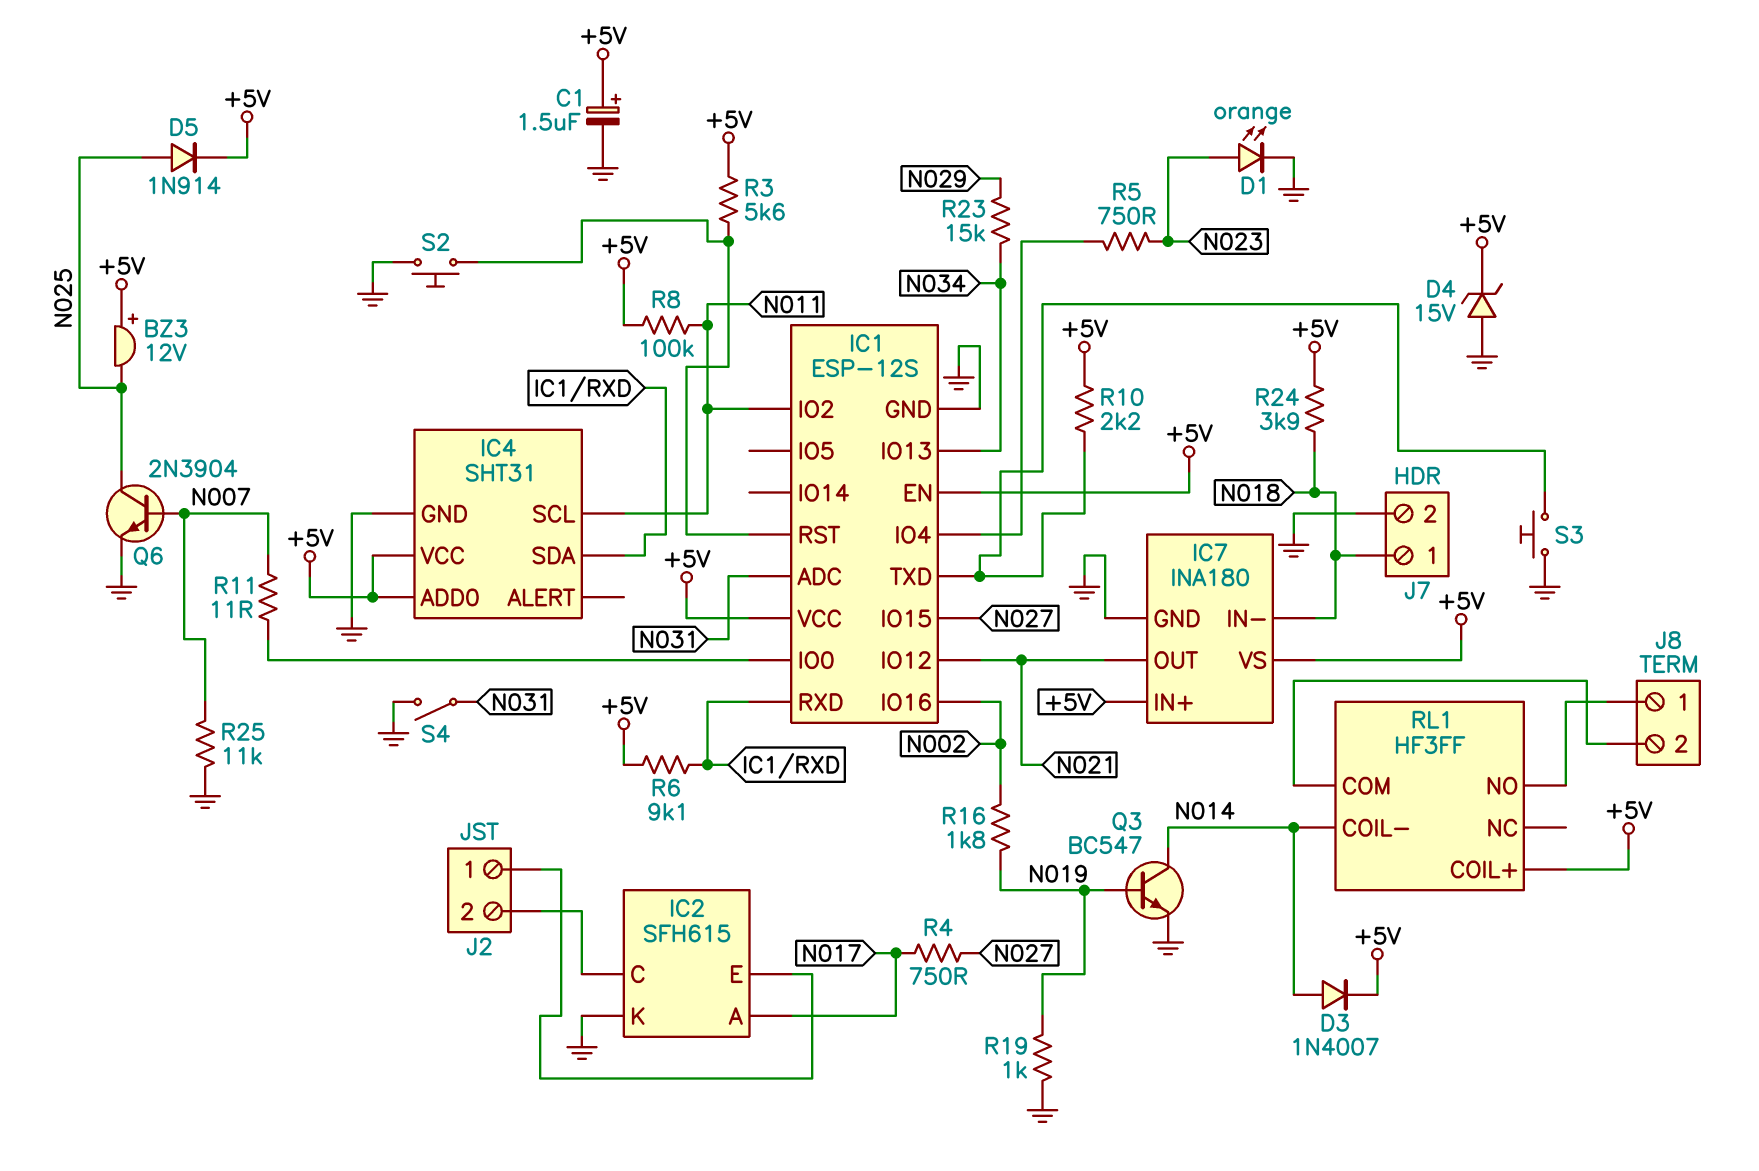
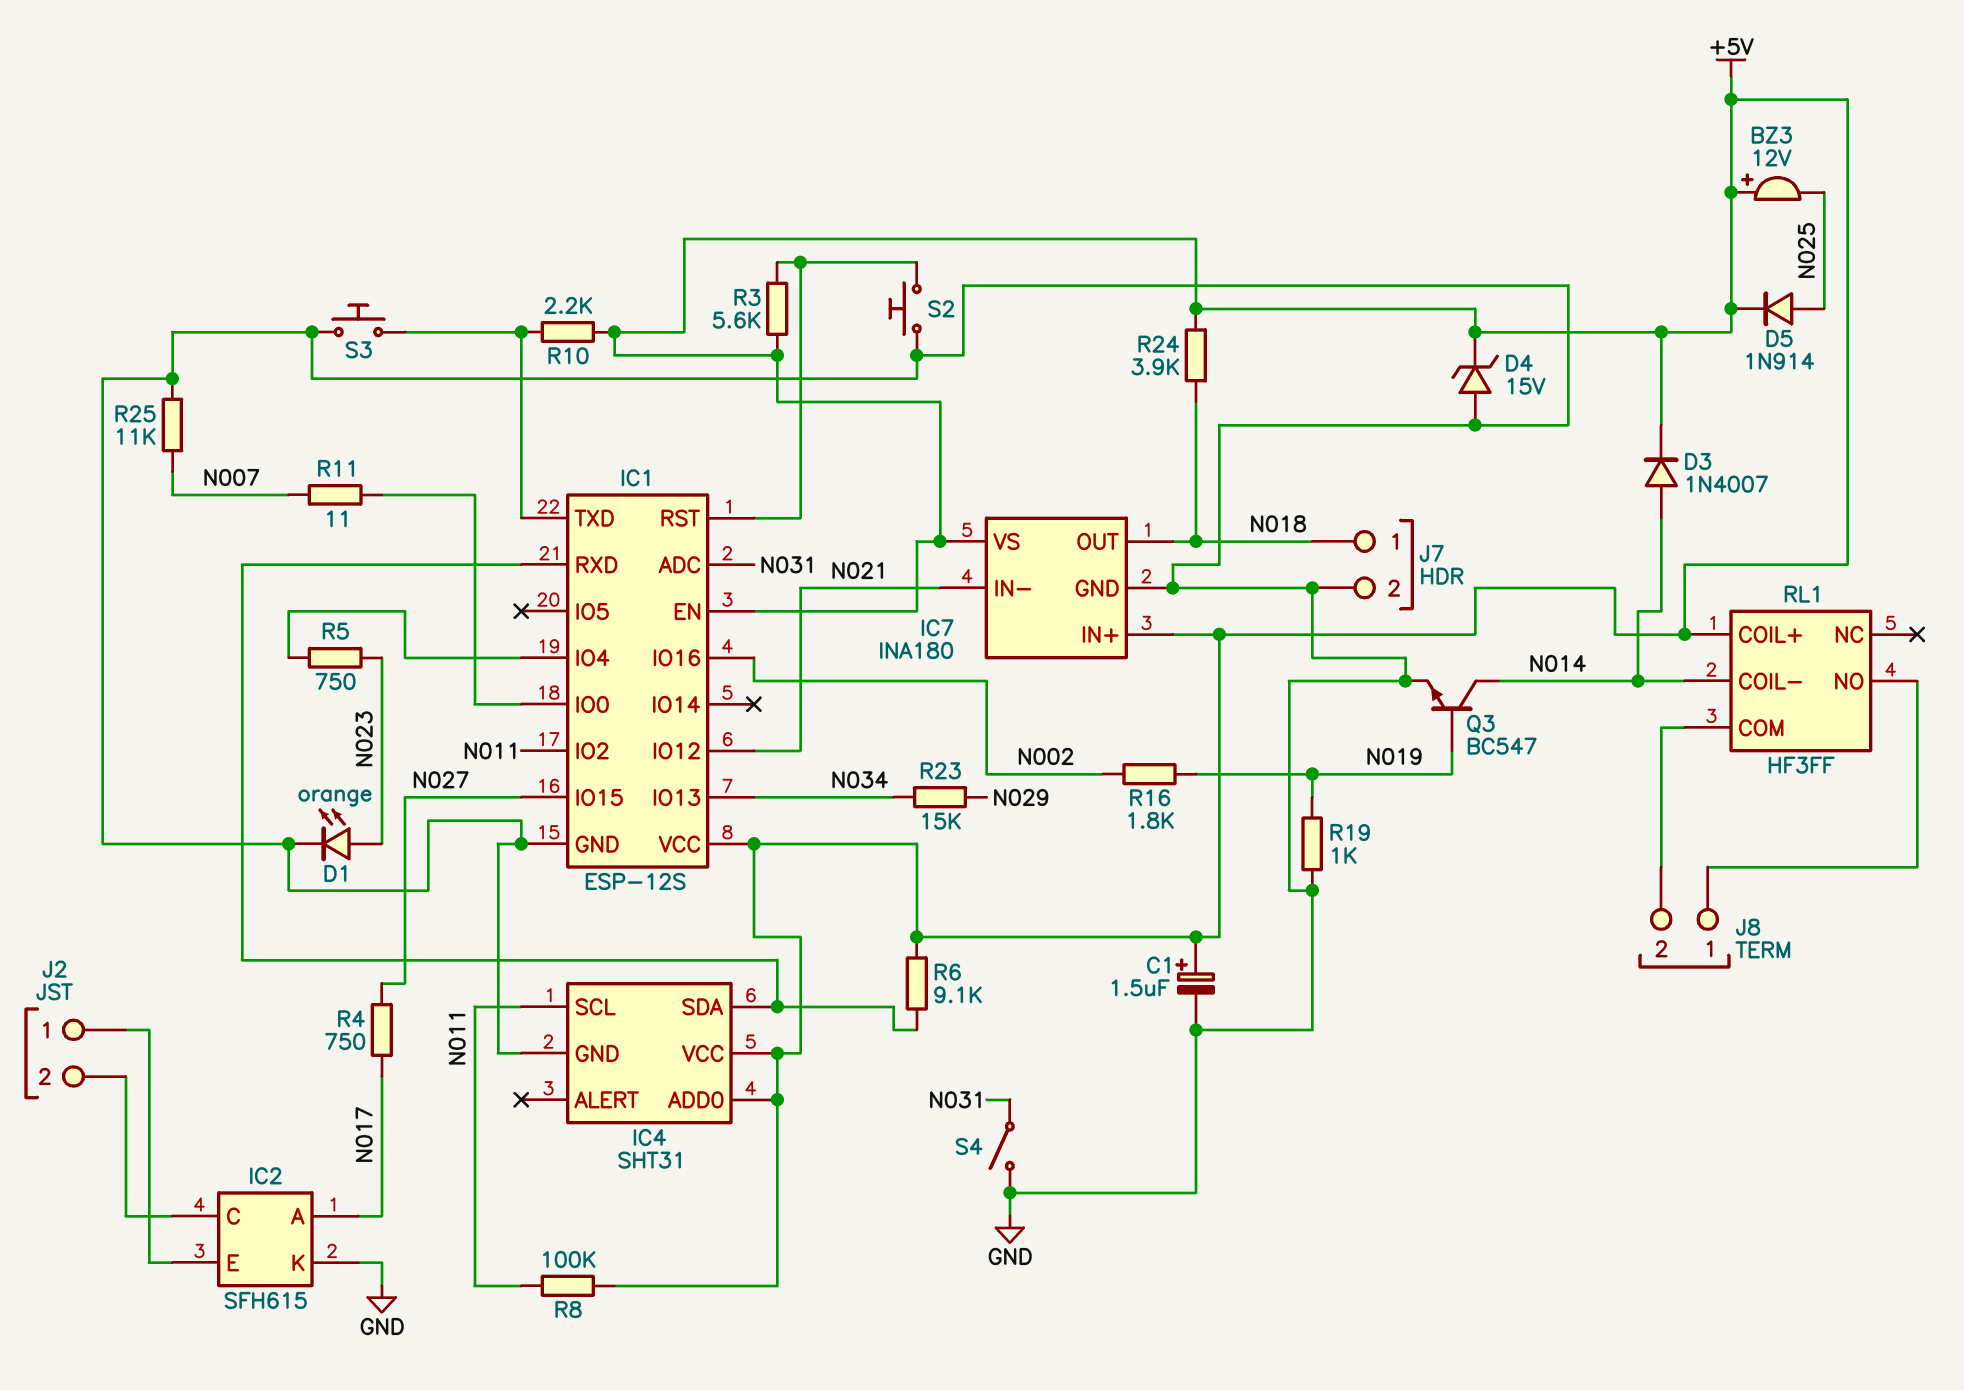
IC7 pin IN-: N018 -> N021
IC7 pin OUT: N021 -> N018
Q6: NPN 2N3904 (B N007, C N025, E GND) -> none

